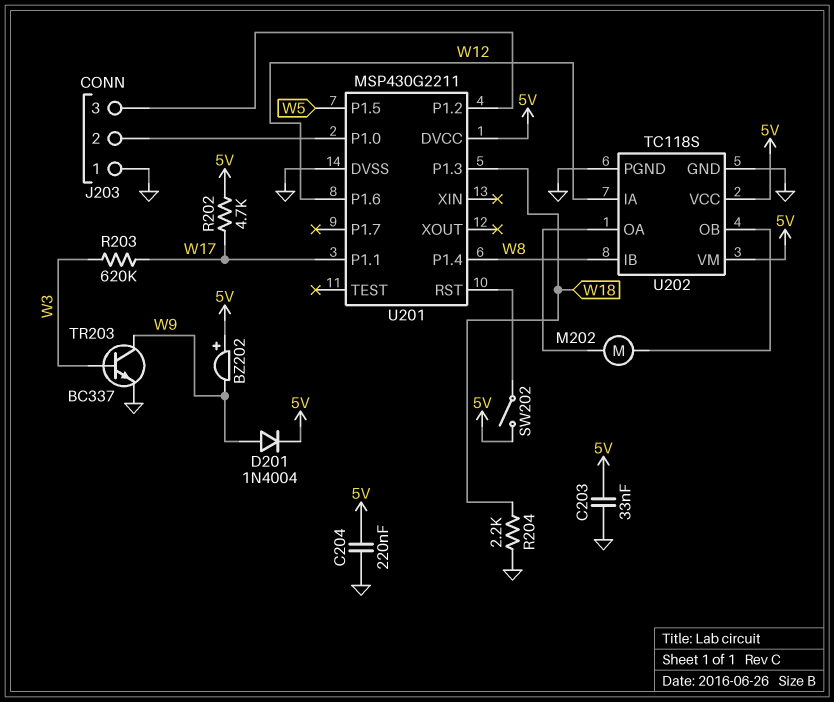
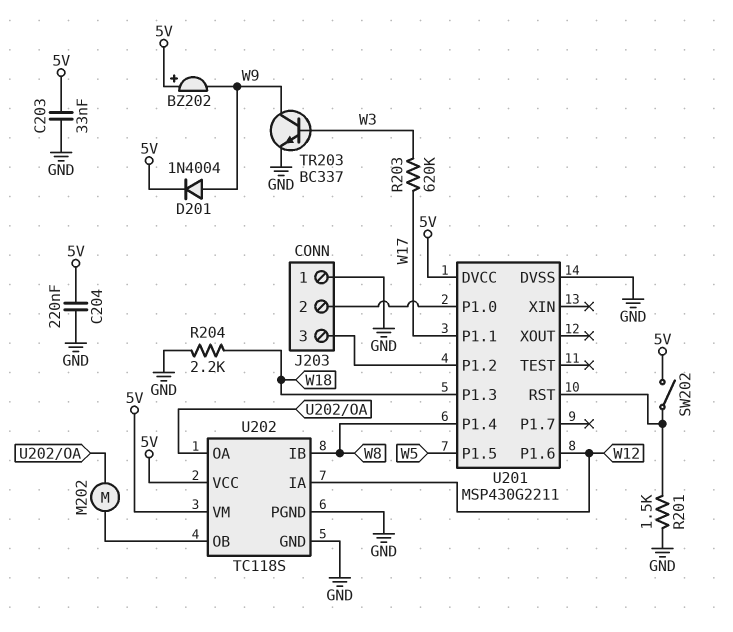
R201: none -> 1.5k (GND, U201/RST)
R202: 4.7k (5V, W17) -> none

